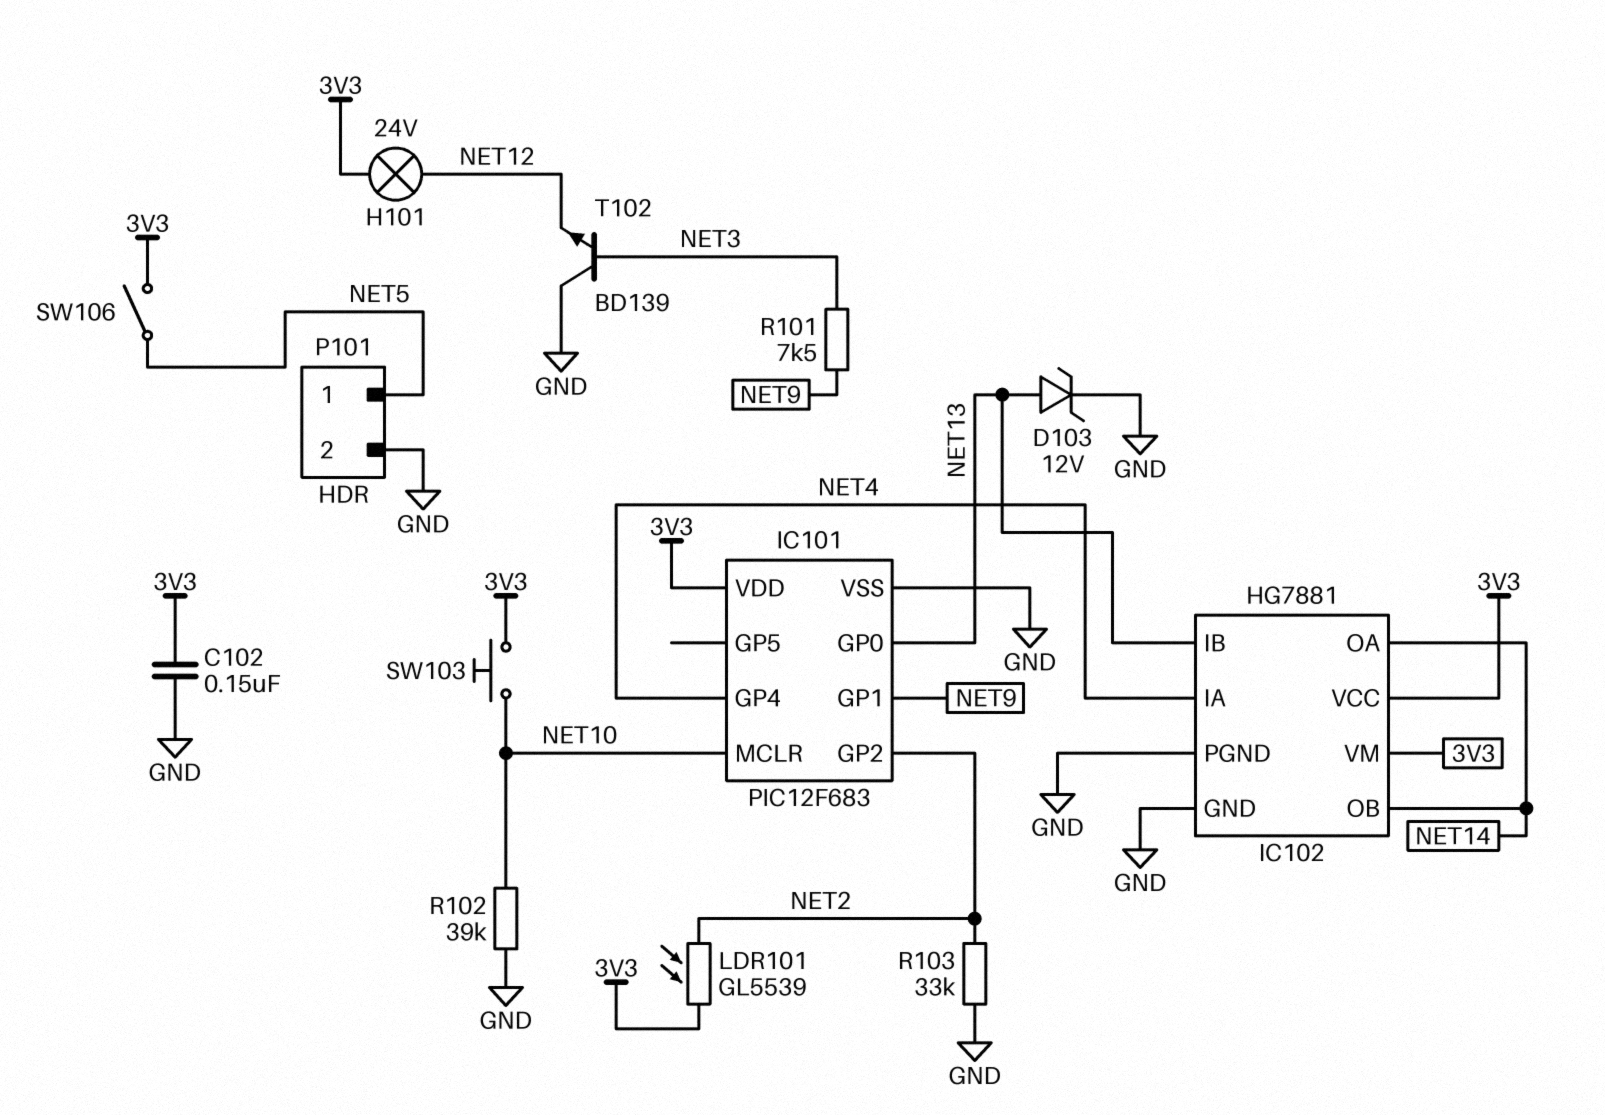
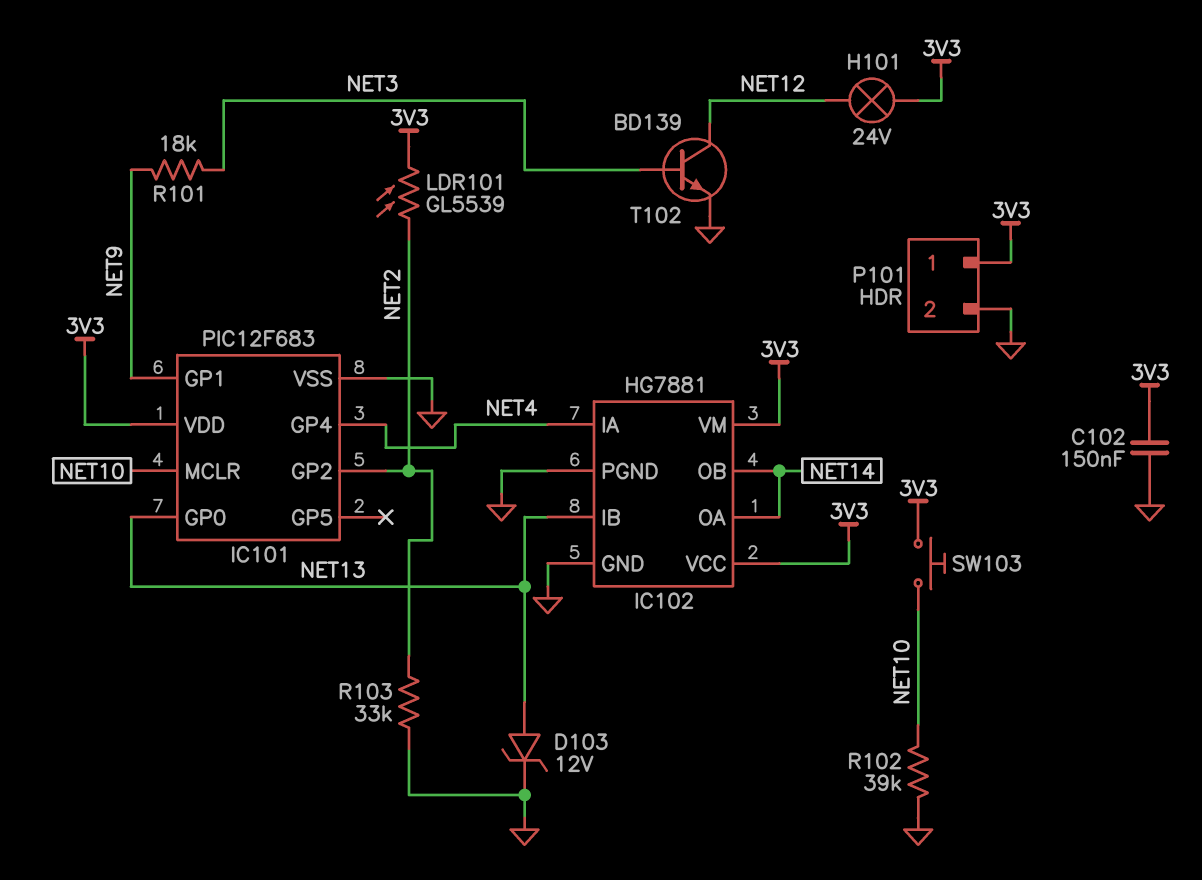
P101 pin 1: NET5 -> 3V3
R101: 7.5k (NET3, NET9) -> 18k (NET3, NET9)
SW106: switch (3V3, NET5) -> none
T102: NPN BD139 (B NET3, C GND, E NET12) -> NPN BD139 (B NET3, C NET12, E GND)

